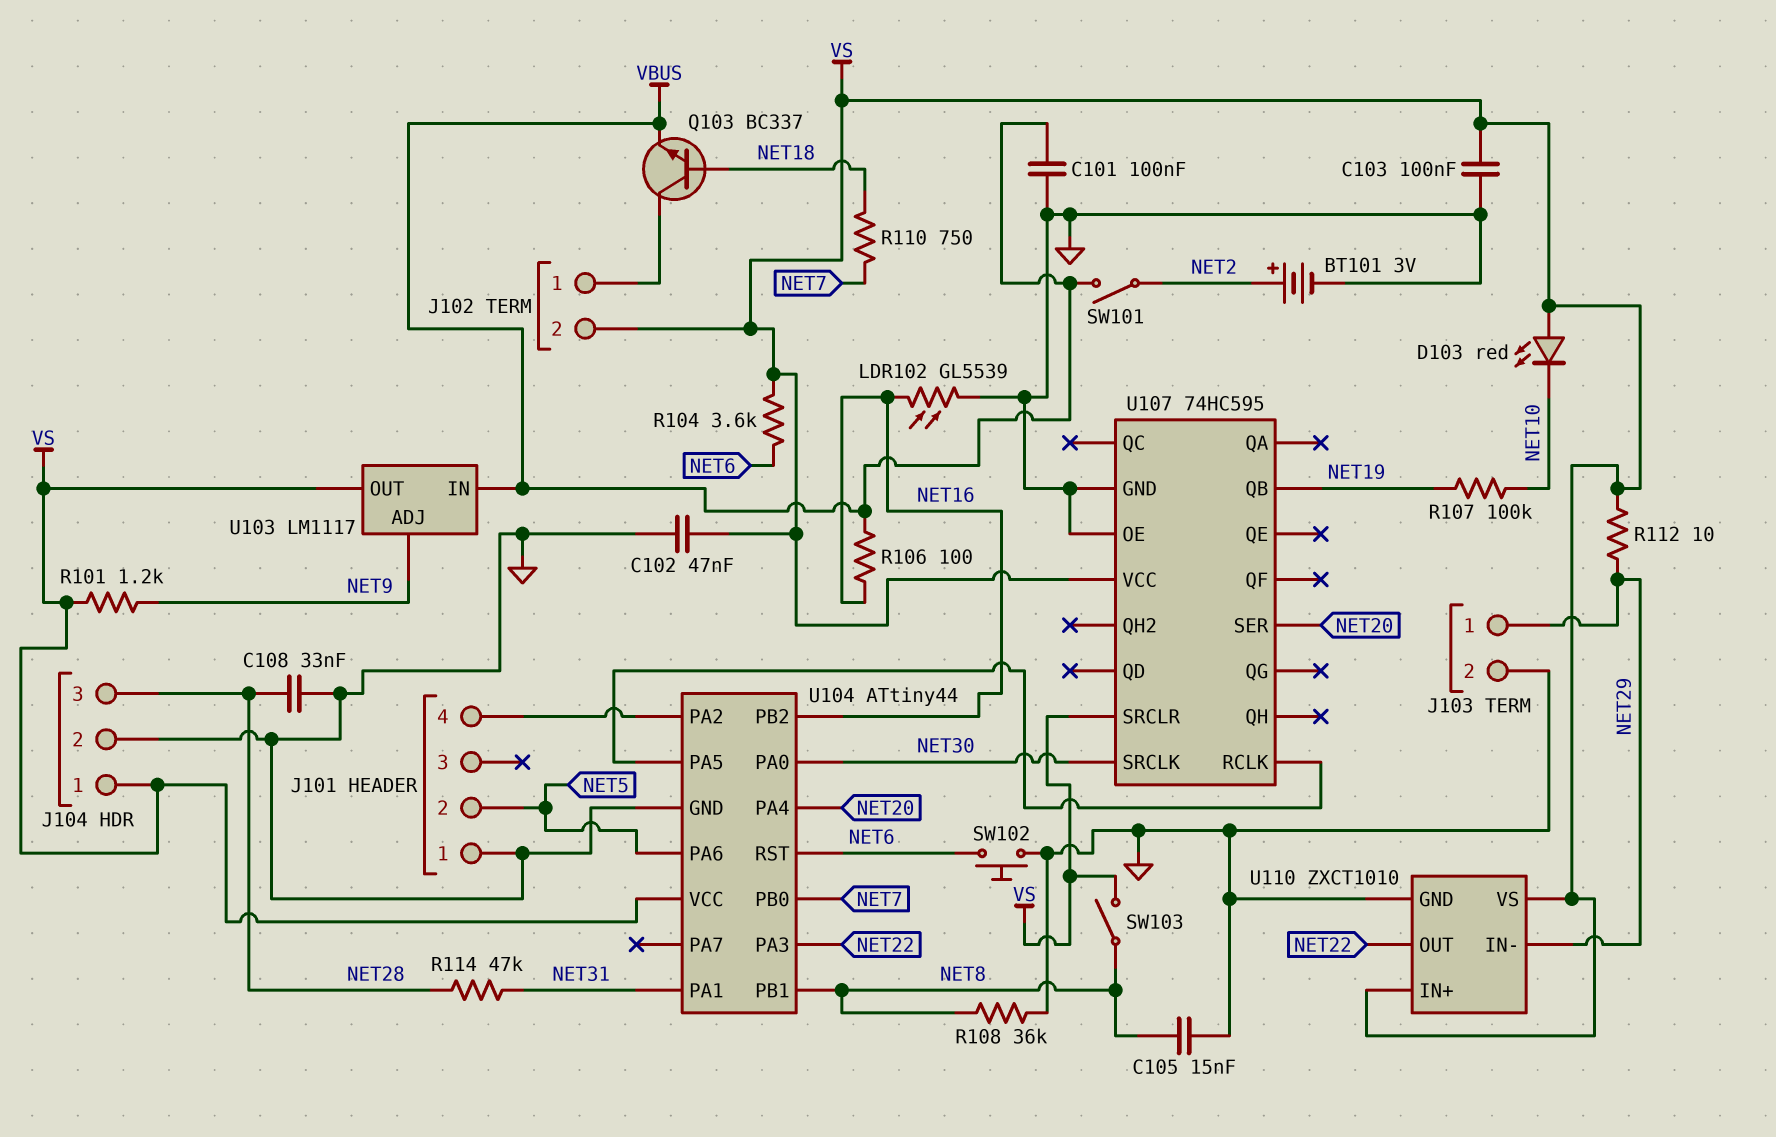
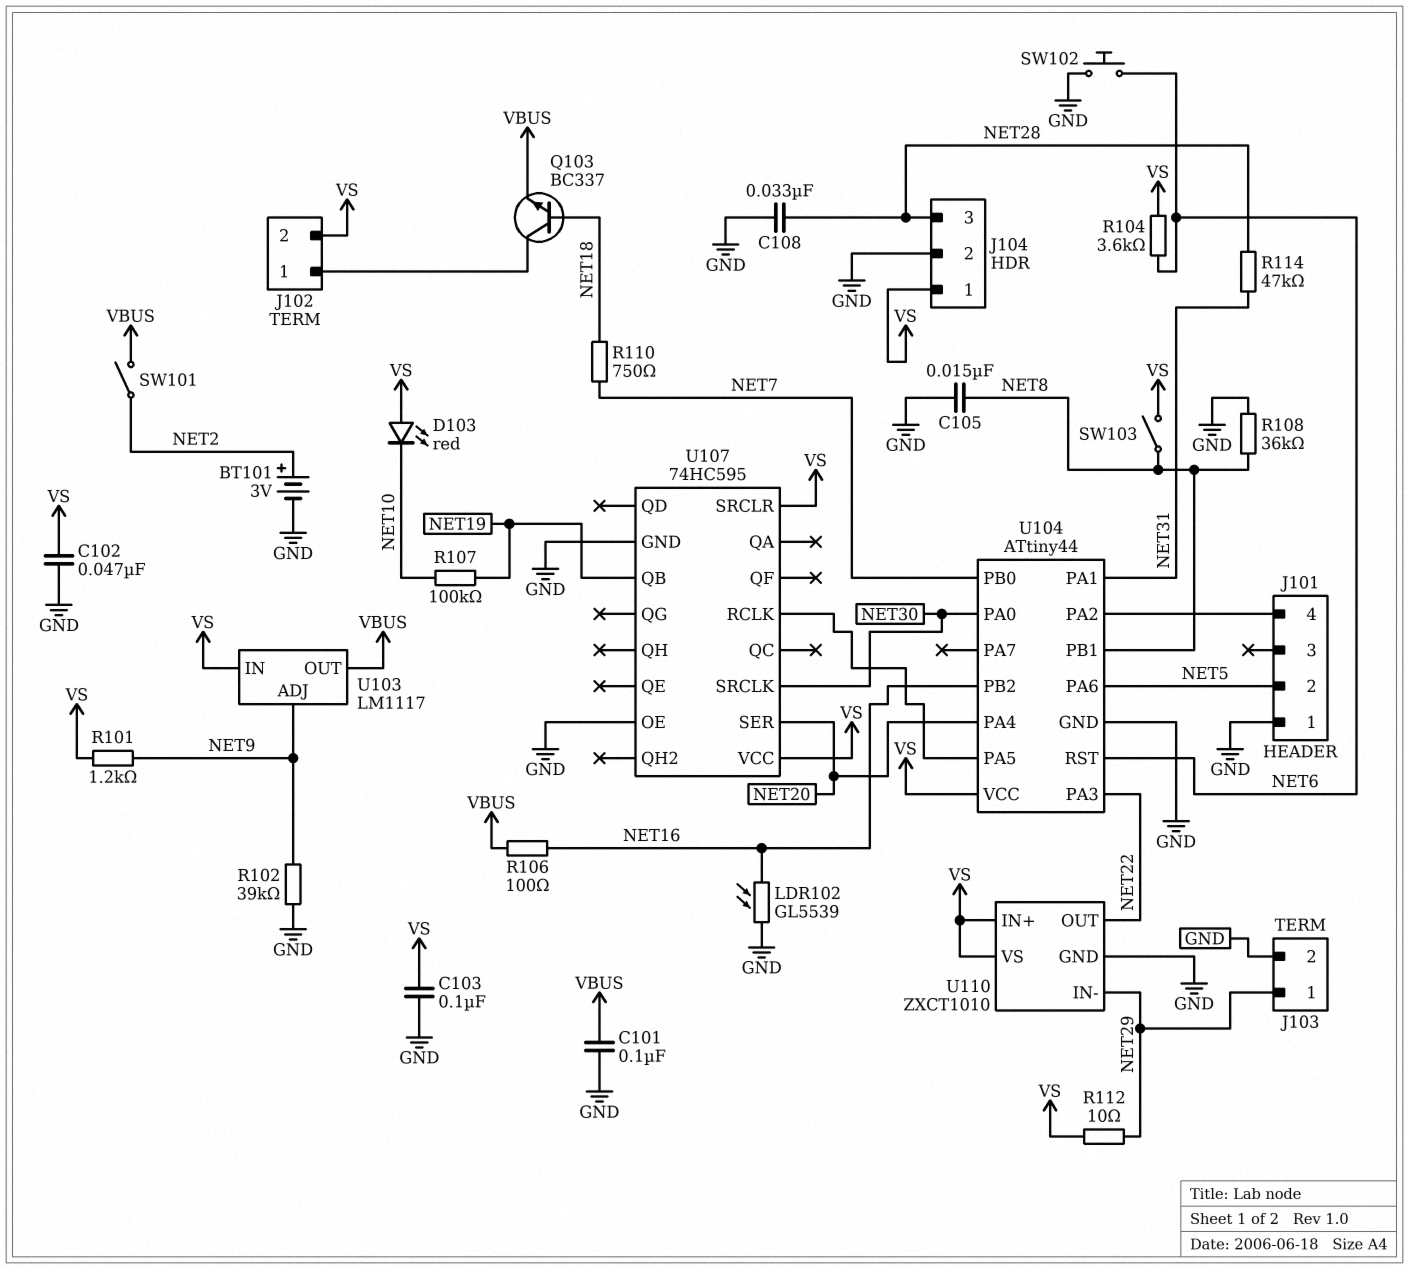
R102: none -> 39k (GND, NET9)
U103 pin IN: VBUS -> VS
U103 pin OUT: VS -> VBUS

